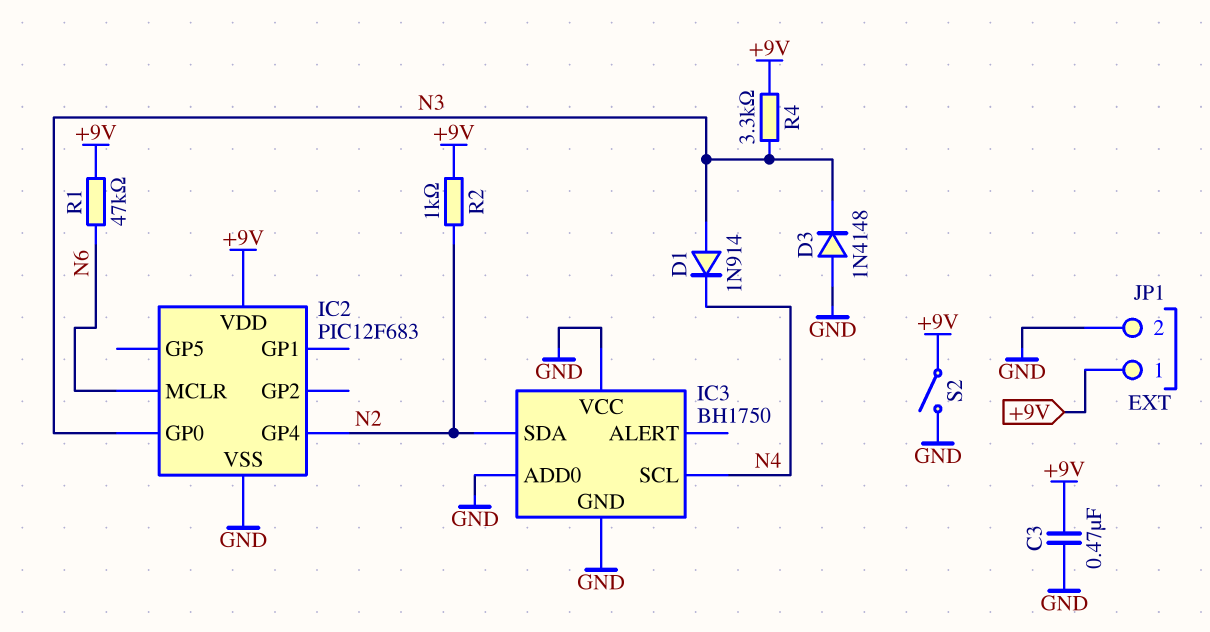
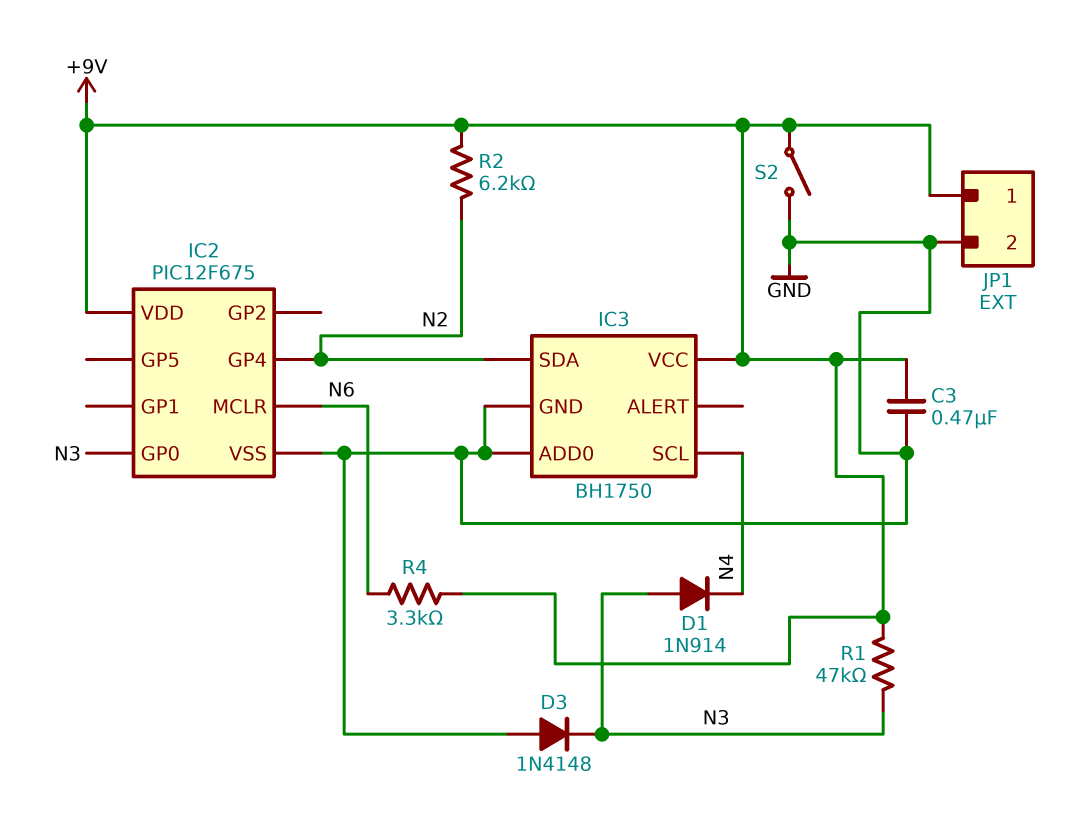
IC2: PIC12F683 -> PIC12F675
IC3 pin VCC: GND -> +9V
R1: 47k (+9V, N6) -> 47k (+9V, N3)
R2: 1k (+9V, N2) -> 6.2k (+9V, N2)
R4: 3.3k (+9V, N3) -> 3.3k (+9V, N6)

